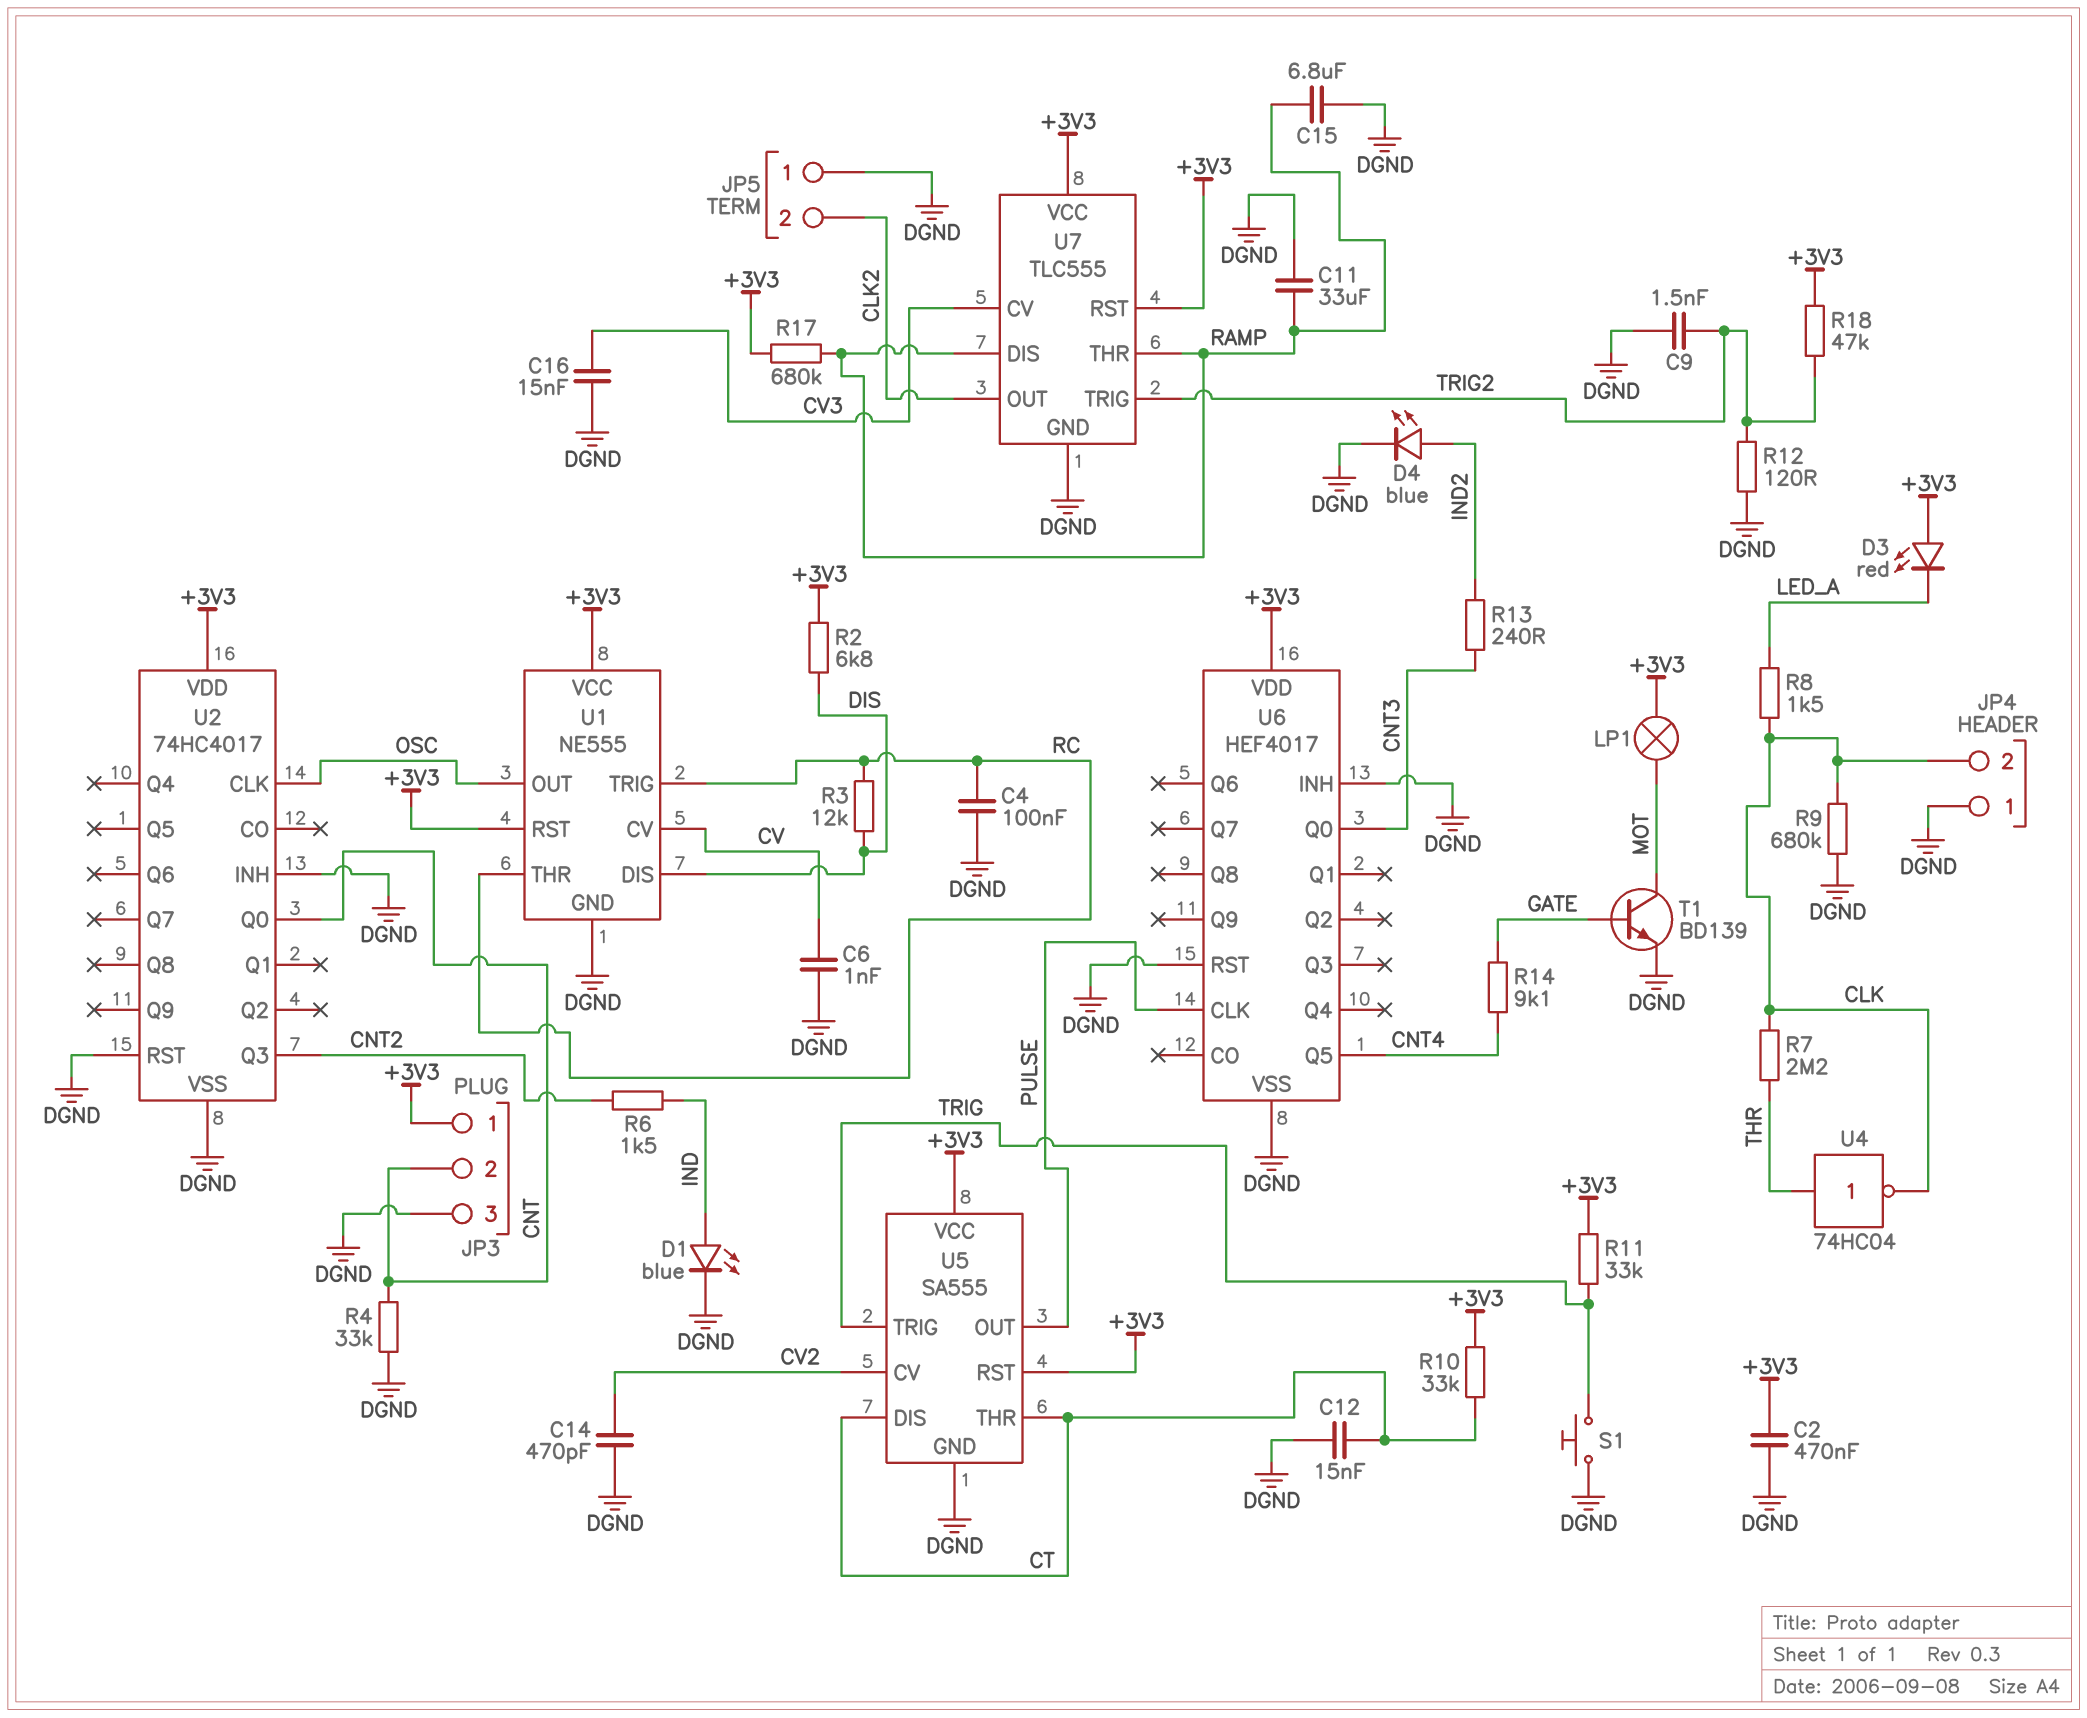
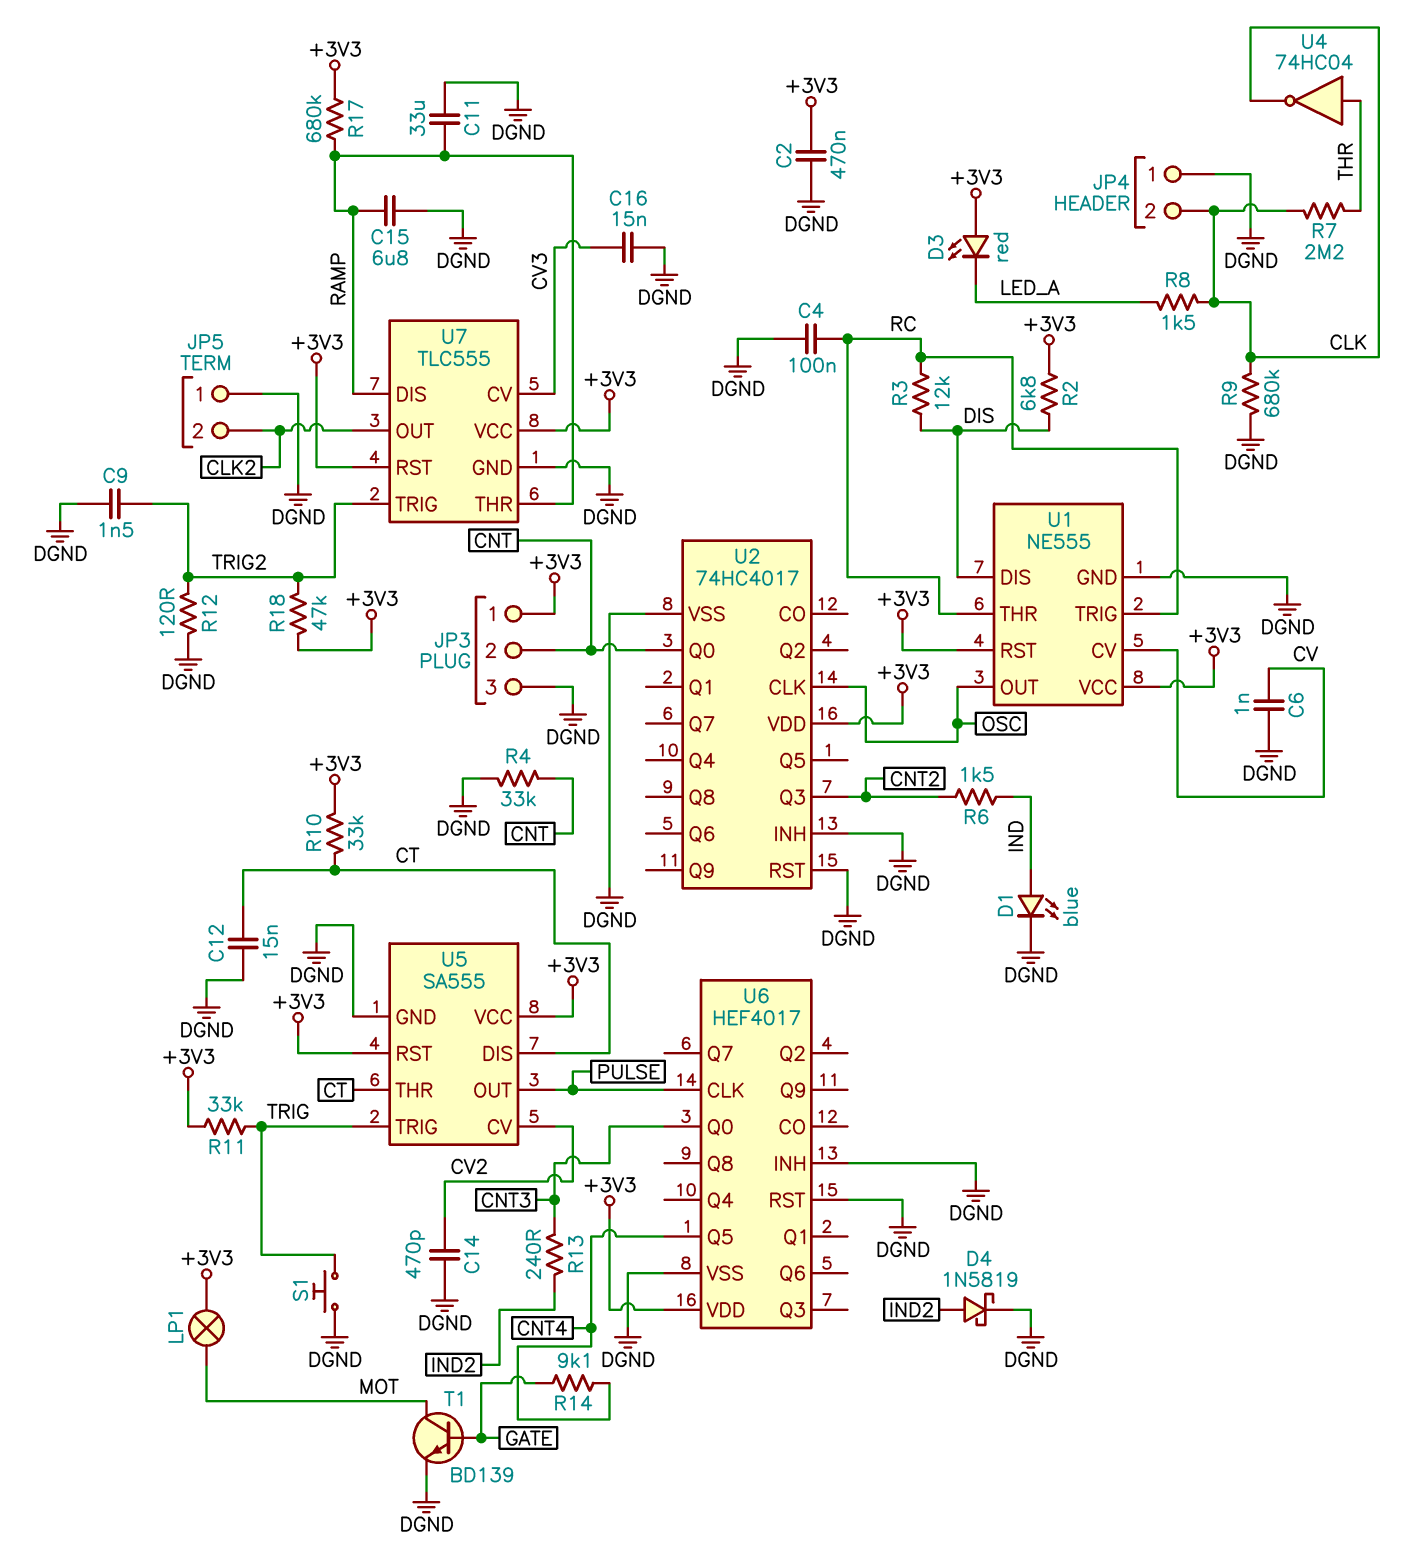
D4: LED blue (A IND2, K DGND) -> schottky 1N5819 (A IND2, K DGND)

